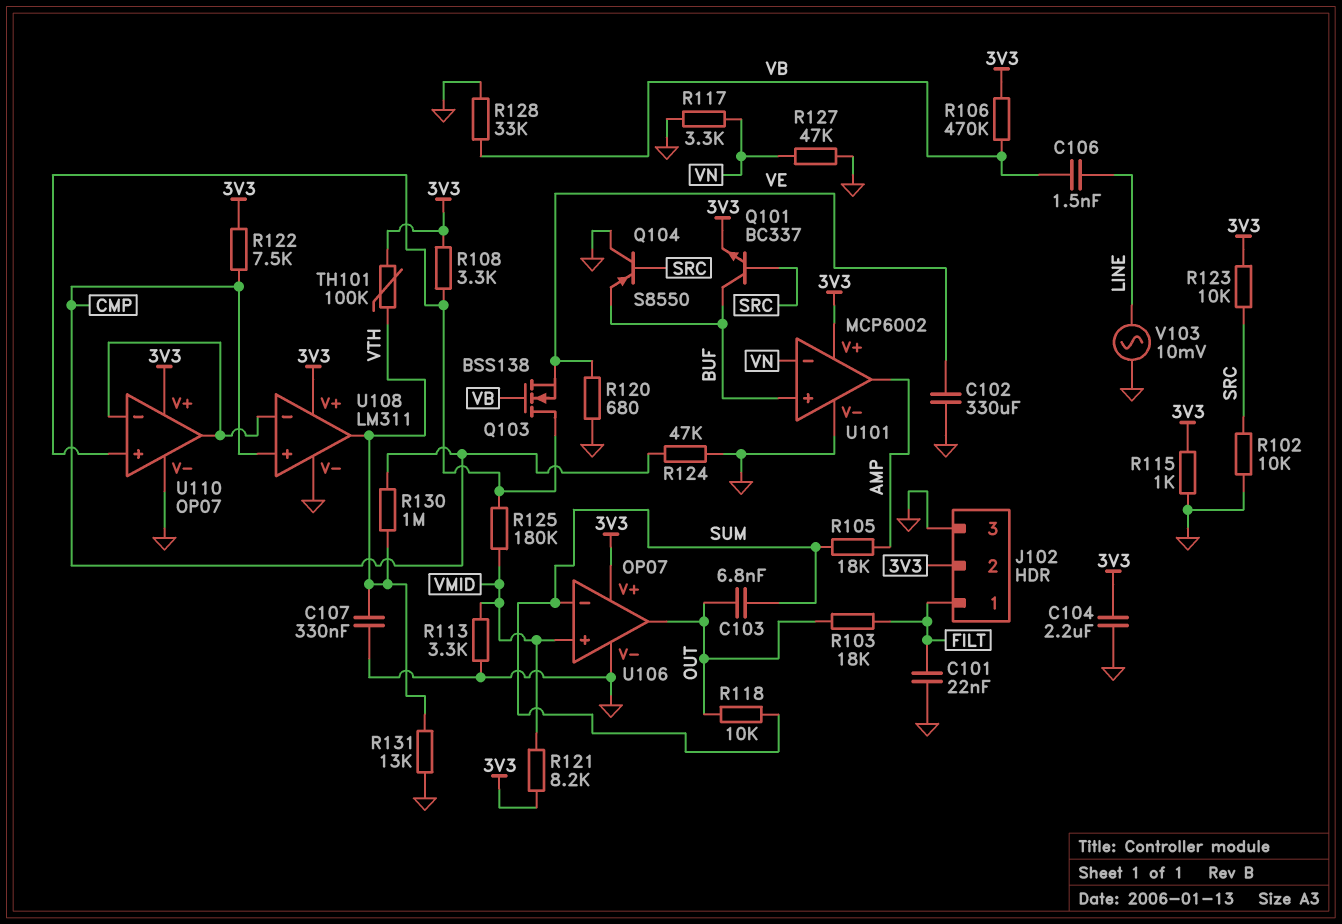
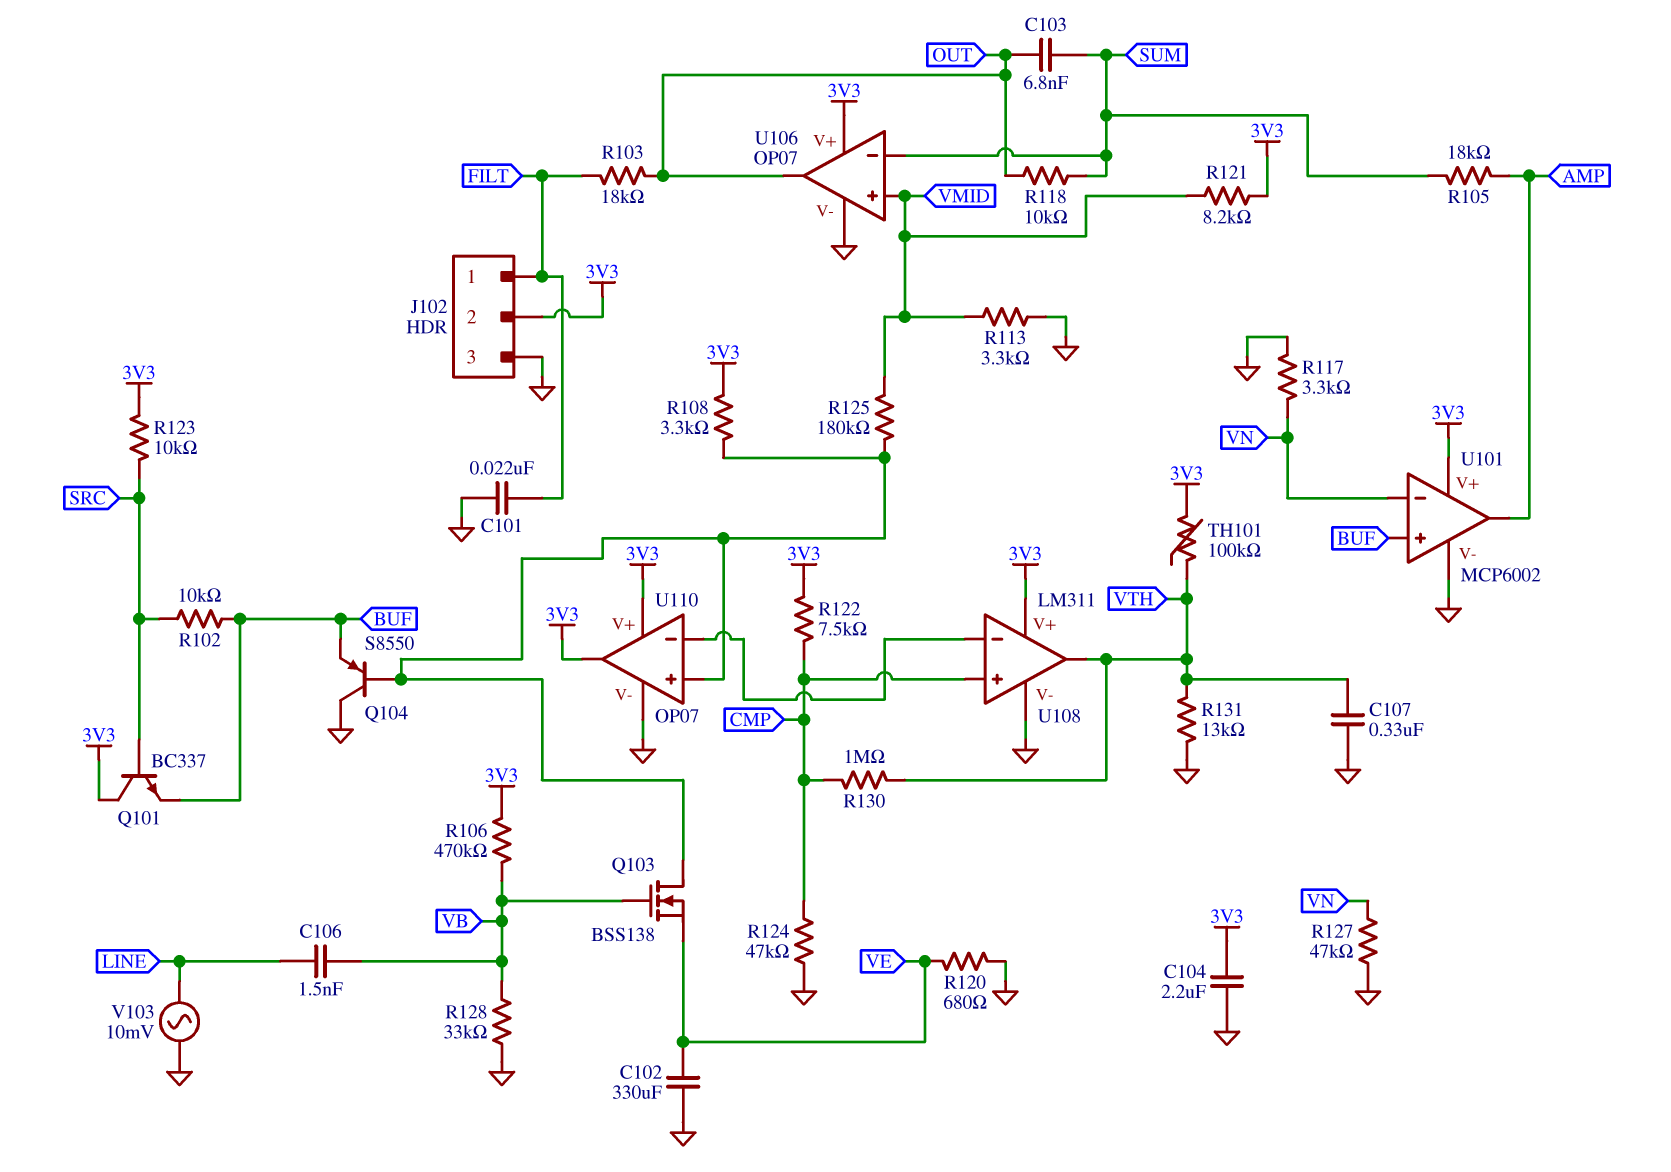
Q101: NPN BC337 (B SRC, C BUF, E 3V3) -> NPN BC337 (B SRC, C 3V3, E BUF)
Q104: PNP S8550 (B SRC, C GND, E BUF) -> PNP S8550 (B U110/in+, C GND, E BUF)
R102: 10k (GND, SRC) -> 10k (BUF, SRC)
R115: 1k (3V3, GND) -> none
U110 pin out: U108/in- -> 3V3

